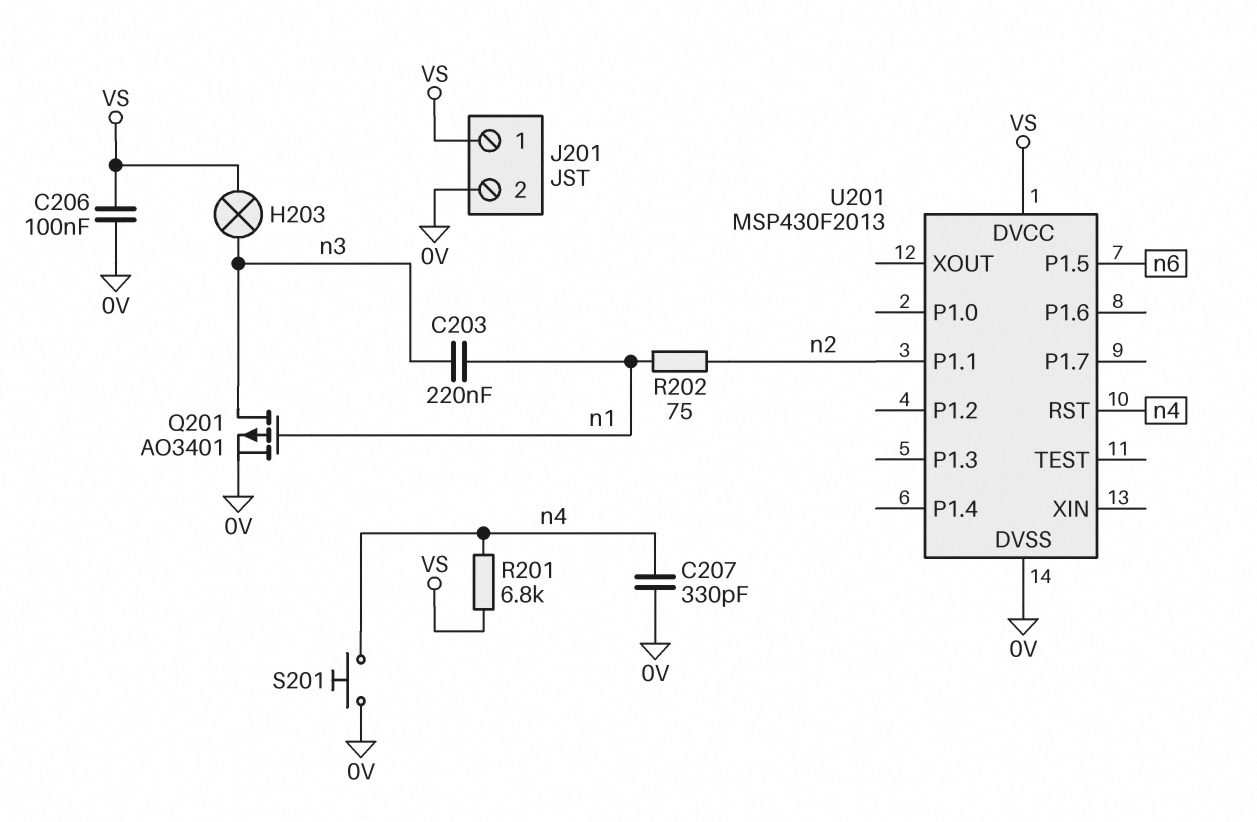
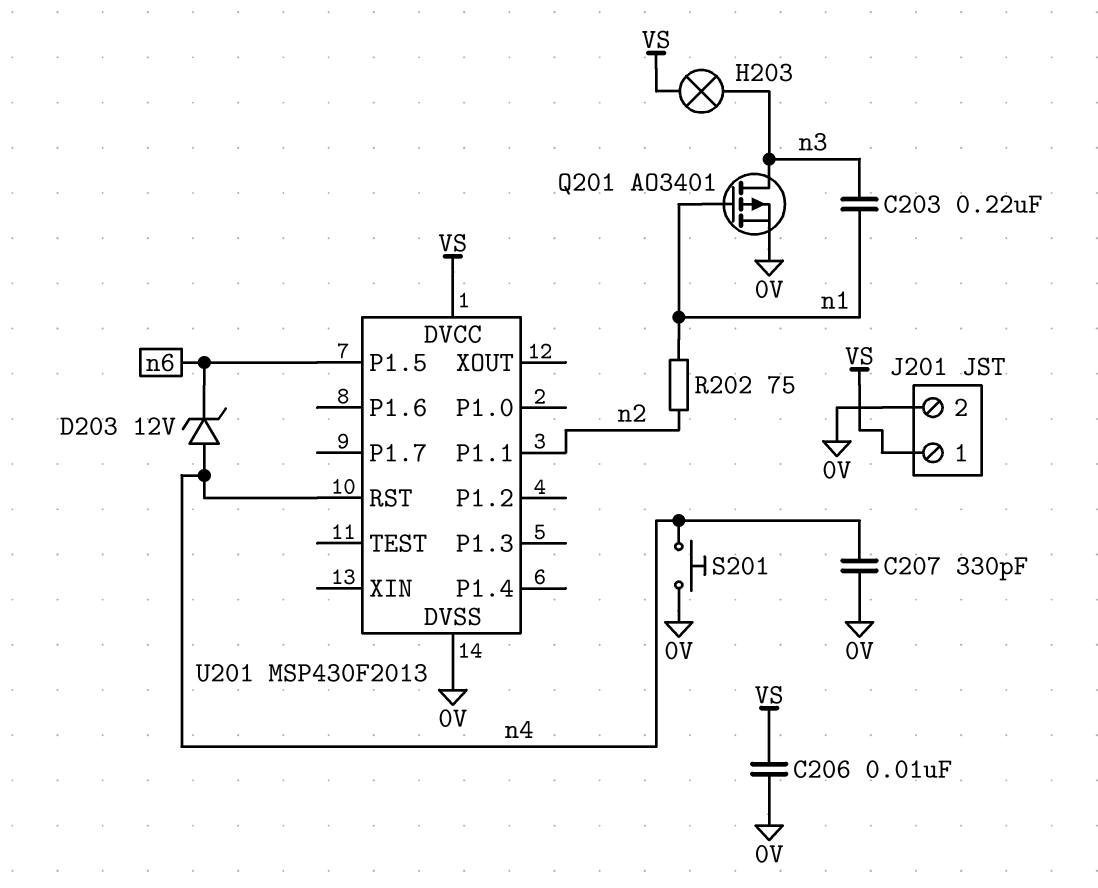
C206: 100nF (0V, VS) -> 10nF (0V, VS)
D203: none -> zener 12V (A n4, K n6)
R201: 6.8k (VS, n4) -> none

